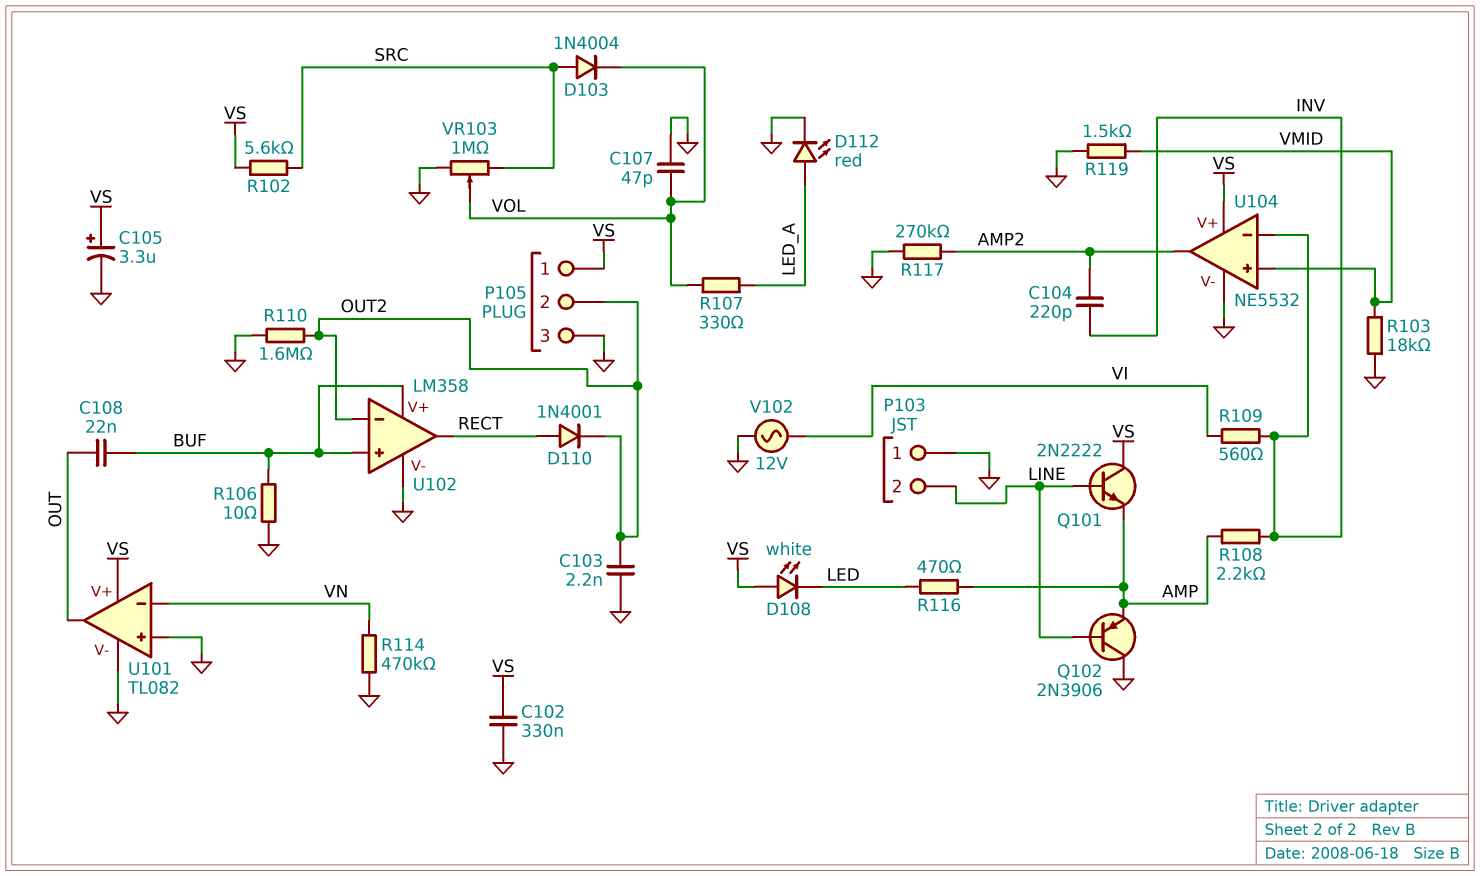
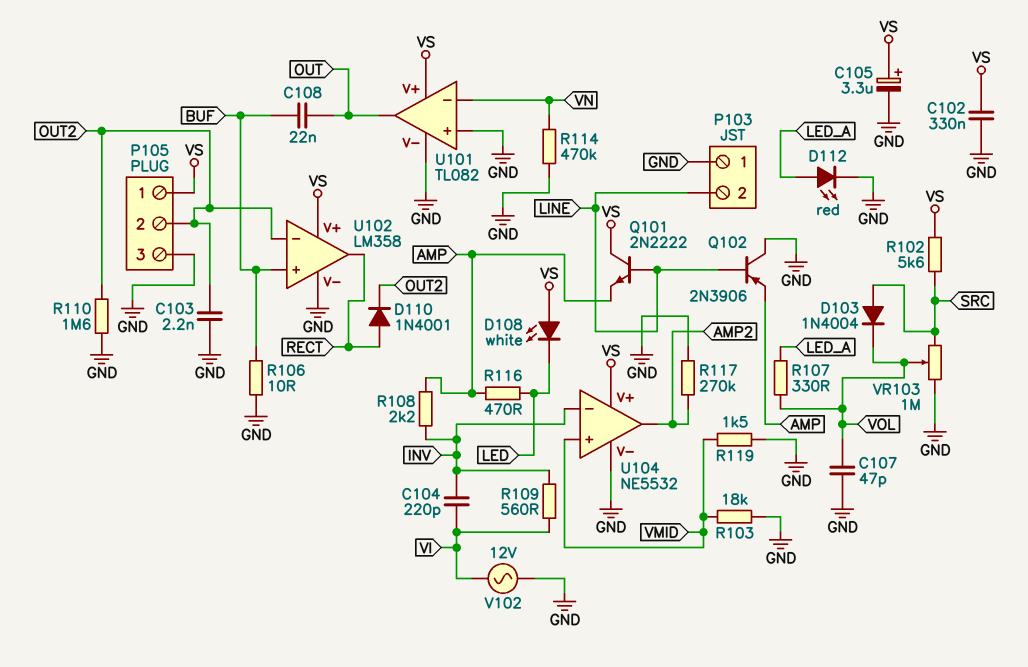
C104: 220pF (AMP2, INV) -> 220pF (INV, VI)
U102 pin V+: BUF -> VS

